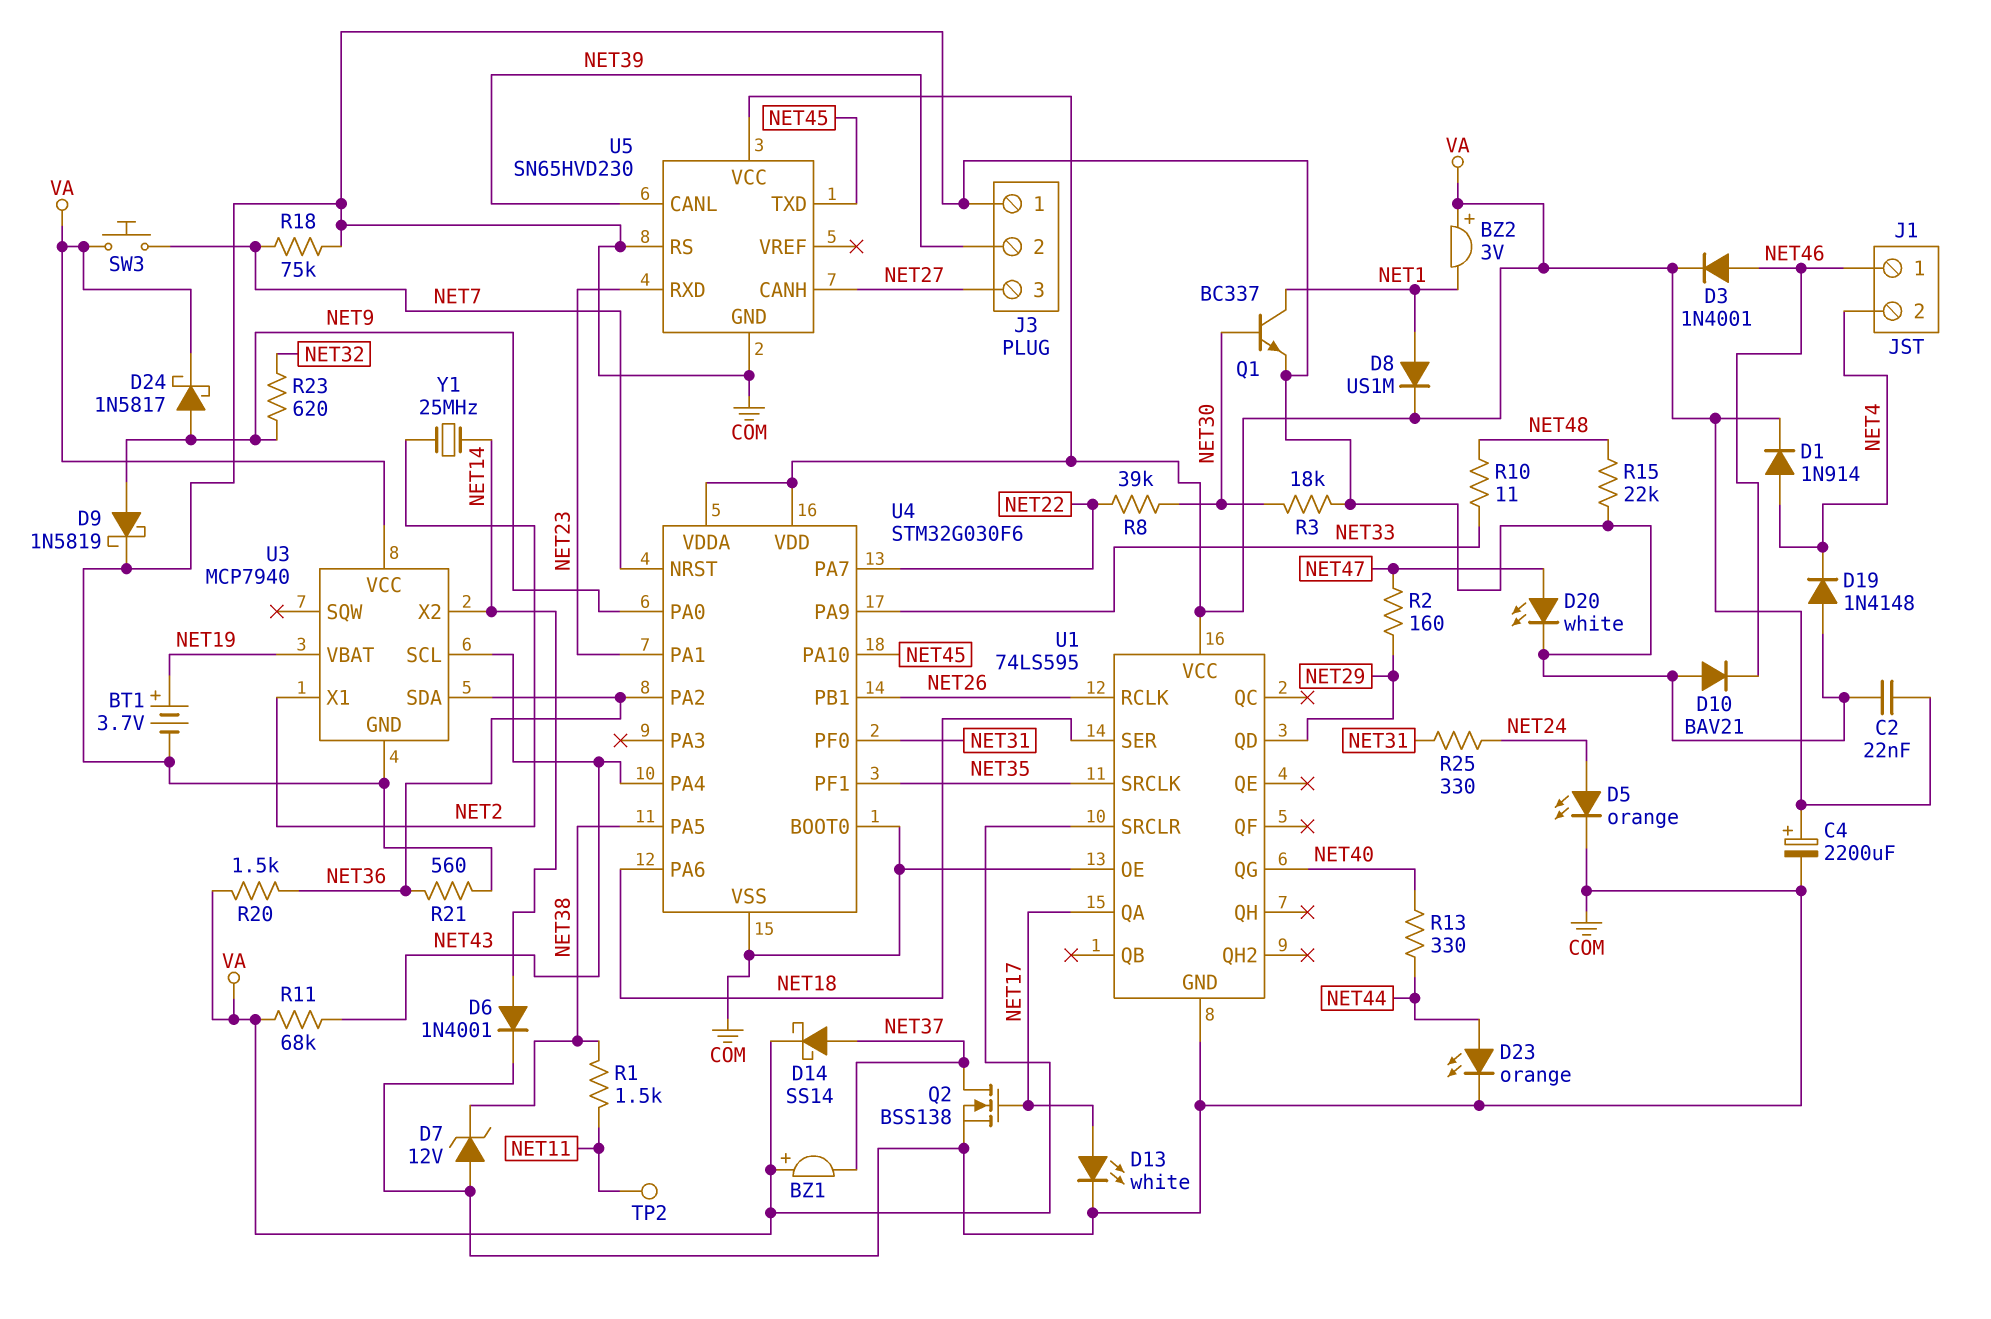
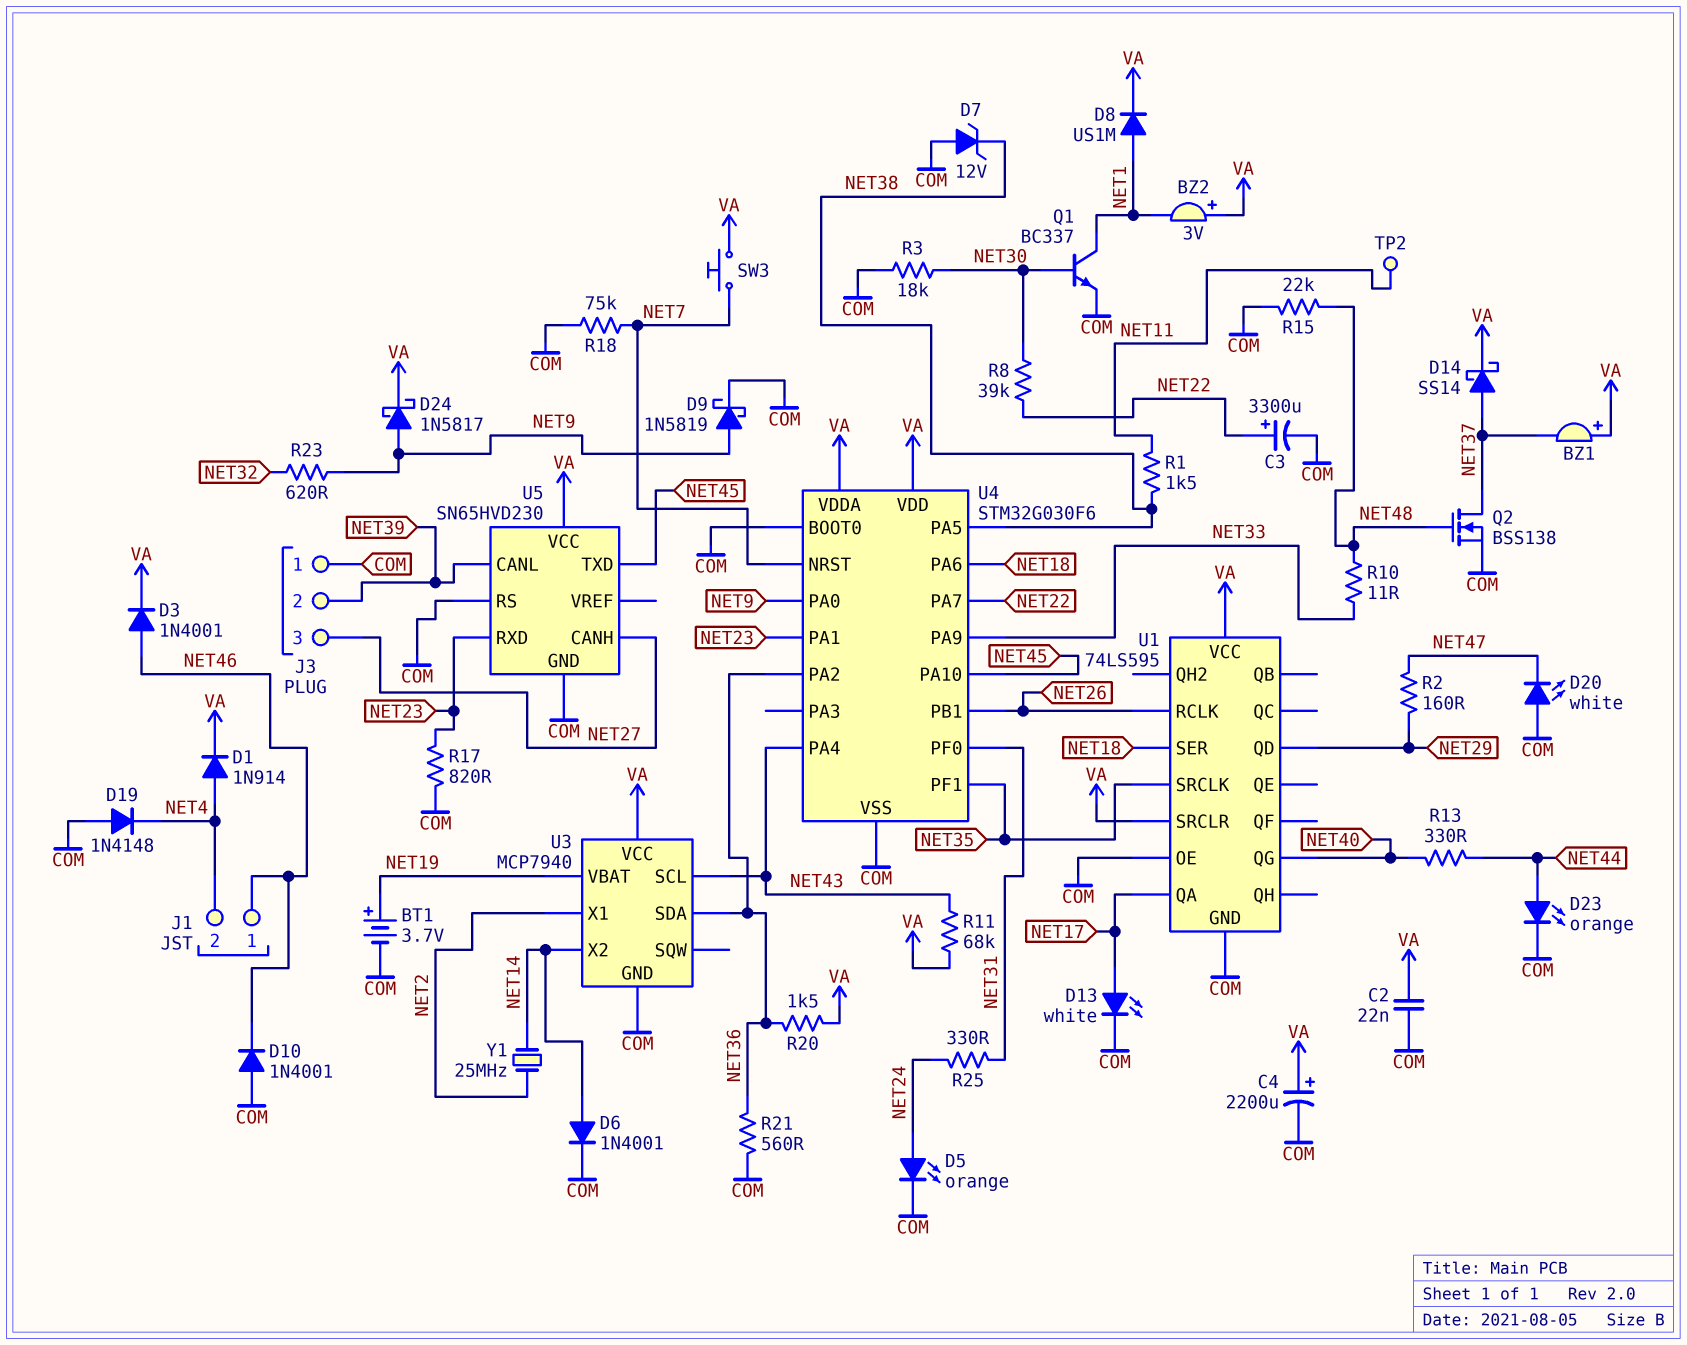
C3: none -> 3300uF (plus NET22, minus COM)
D10: diode BAV21 (A COM, K NET46) -> diode 1N4001 (A COM, K NET46)
D20: LED white (A NET47, K COM) -> LED white (A COM, K NET47)
Q2: NMOS BSS138 (G NET17, D NET37, S COM) -> NMOS BSS138 (G NET48, D NET37, S COM)
R17: none -> 820 (COM, NET23)

